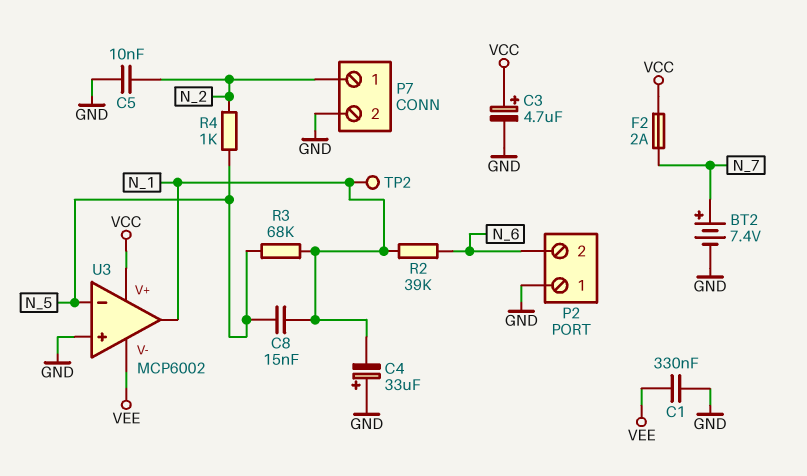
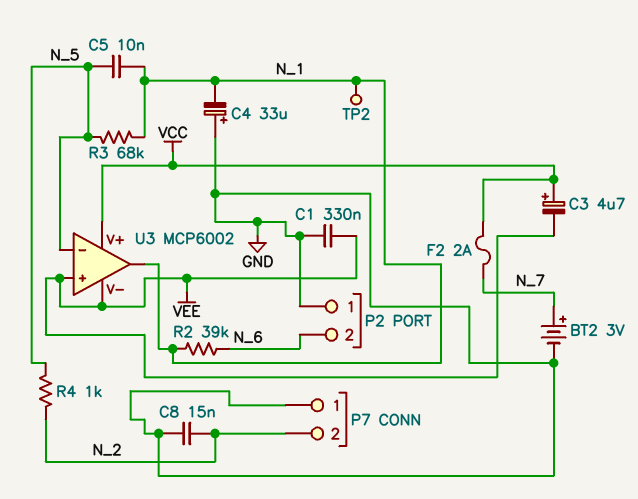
BT2: 7.4V (plus N_7, minus GND) -> 3V (plus N_7, minus GND)
C3: 4.7uF (plus VCC, minus GND) -> 4.7uF (plus VCC, minus VEE)
C5: 10nF (GND, N_2) -> 10nF (N_1, N_5)
C8: 15nF (N_1, N_5) -> 15nF (GND, N_2)
P7 pin 1: N_2 -> GND
P7 pin 2: GND -> N_2
U3 pin in+: GND -> VEE

